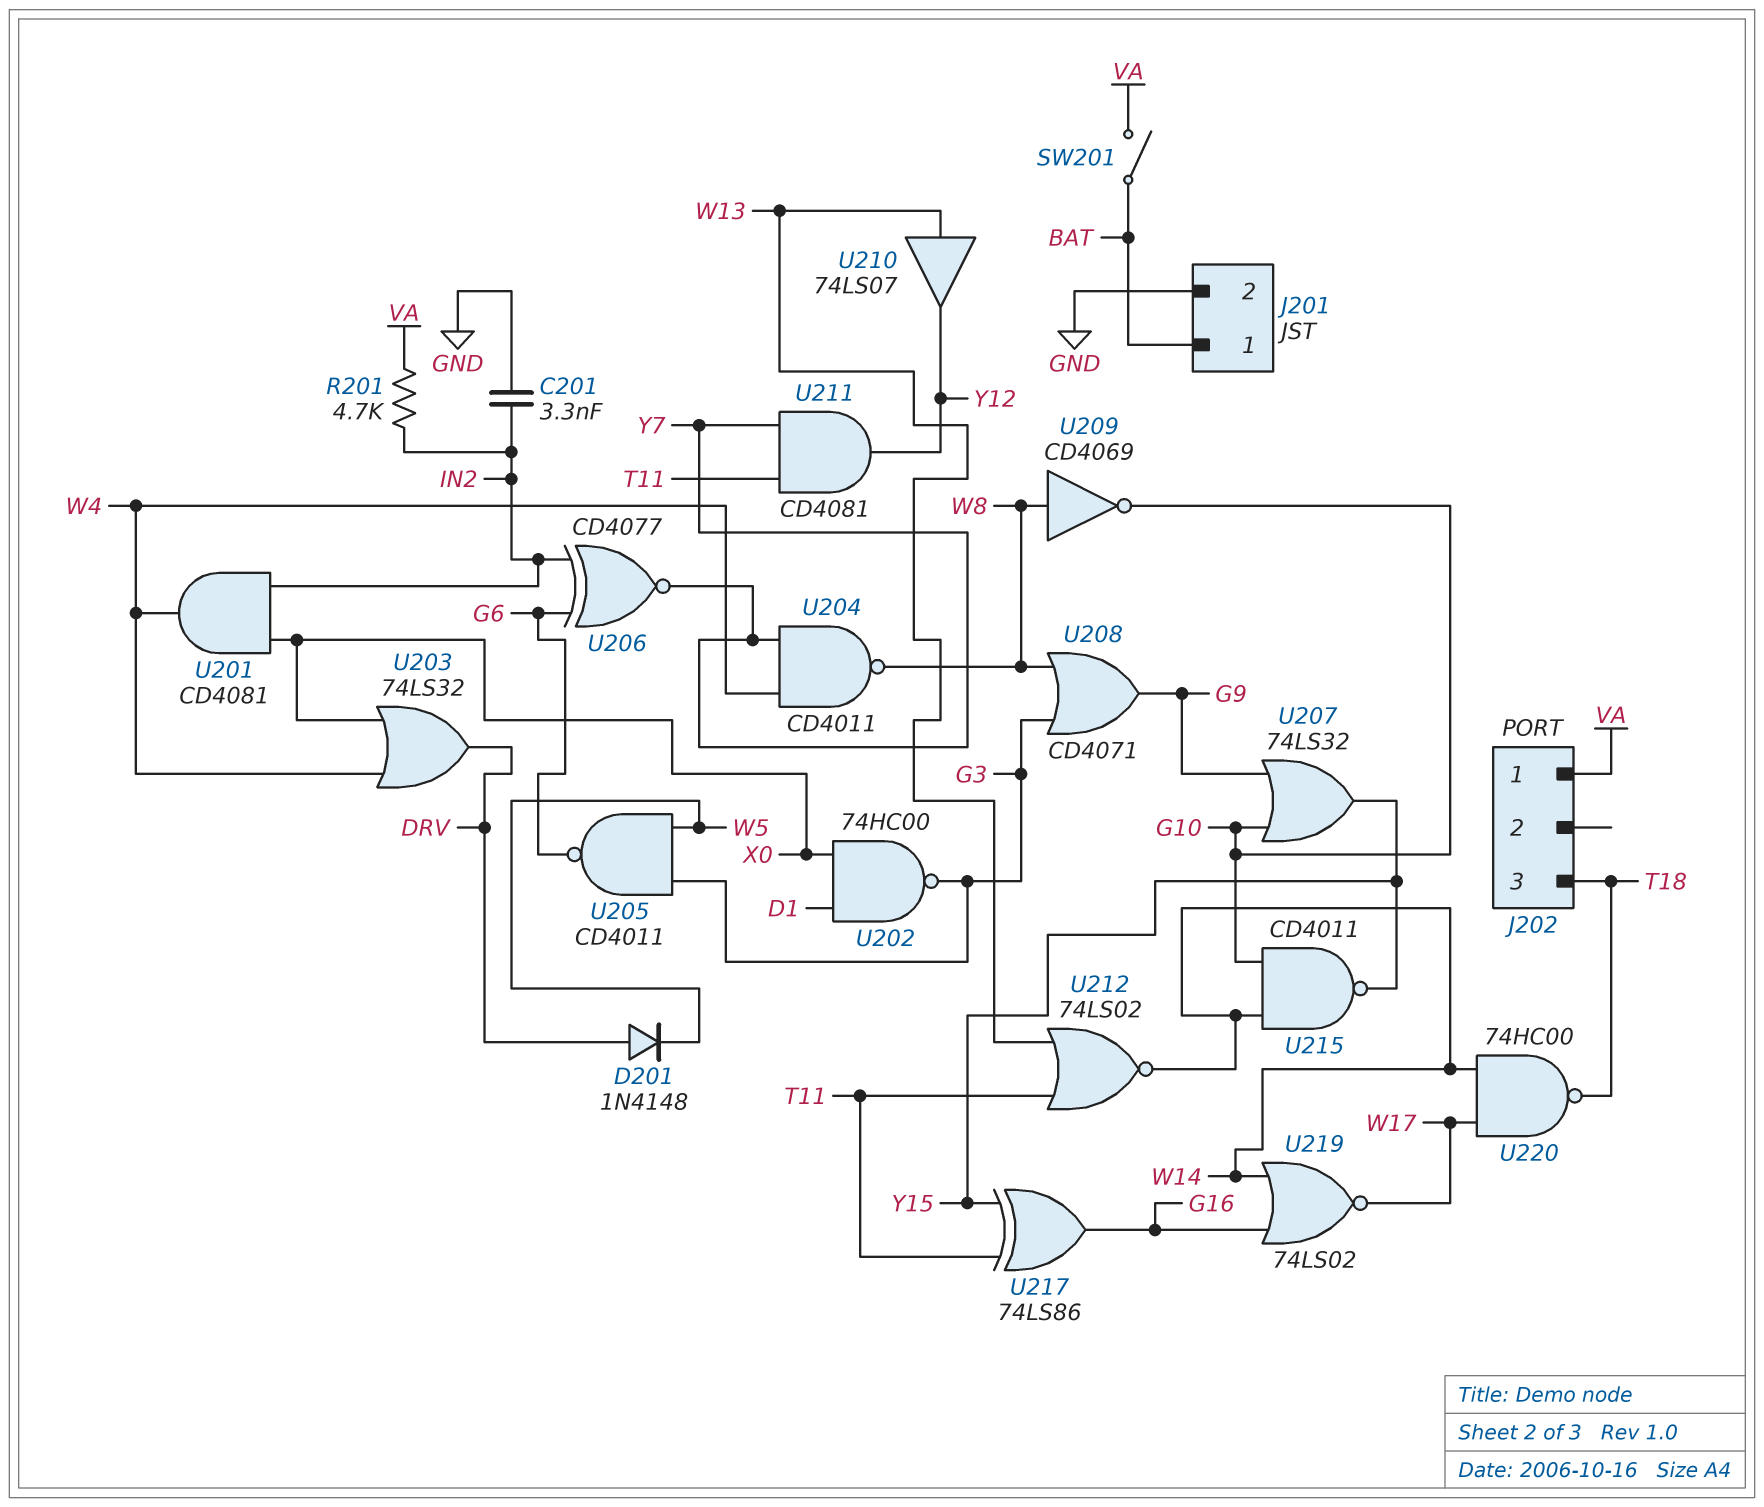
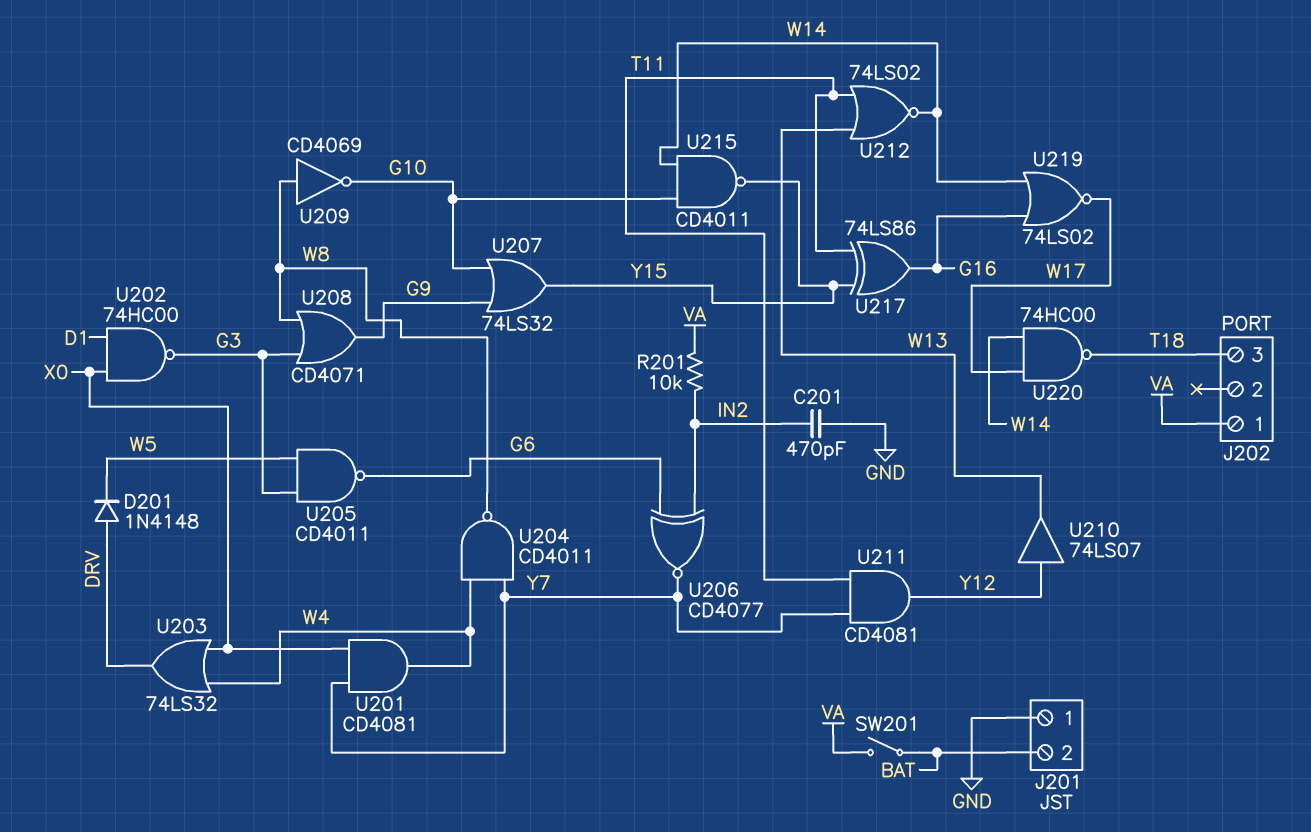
C201: 3.3nF (GND, IN2) -> 470pF (GND, IN2)
J201 pin 1: BAT -> GND
J201 pin 2: GND -> BAT
R201: 4.7k (IN2, VA) -> 10k (IN2, VA)
U201: AND CD4081 (in IN2, in X0, out W4) -> AND CD4081 (in X0, in Y7, out W4)
U210: buffer 74LS07 (in W13, out Y12) -> buffer 74LS07 (in Y12, out W13)

